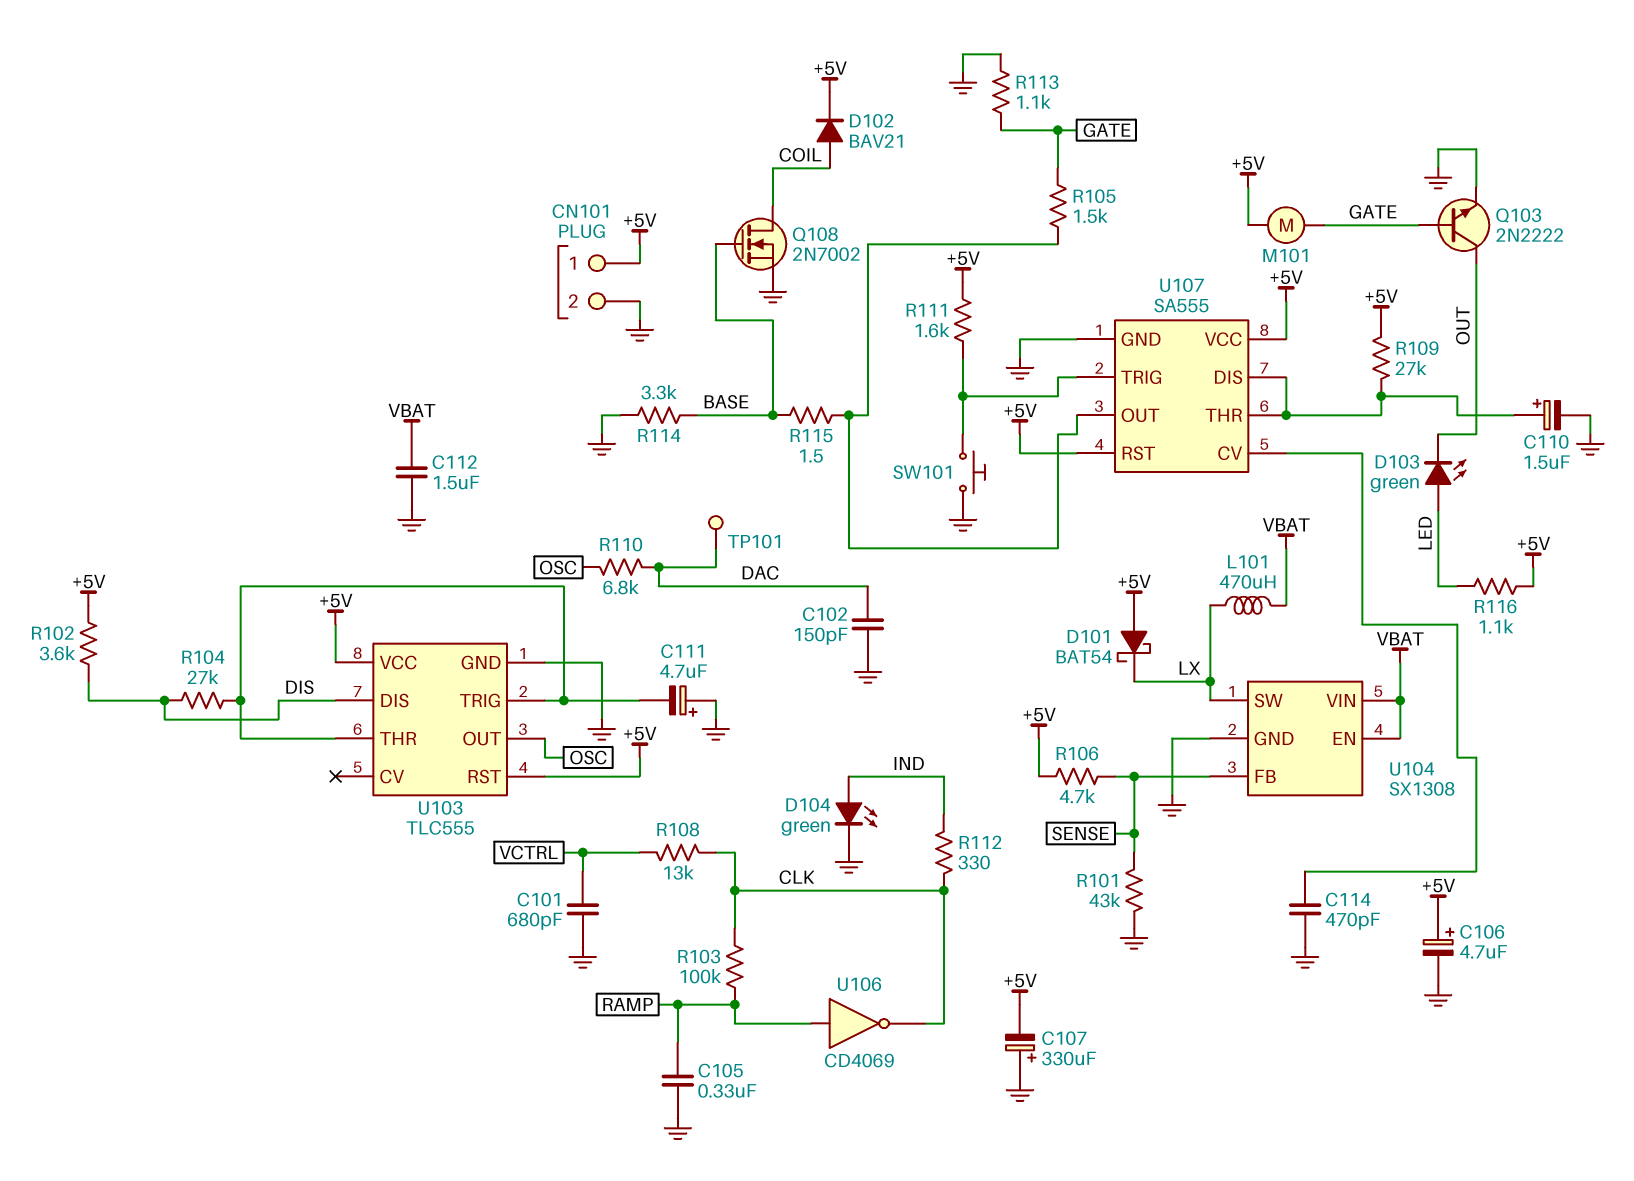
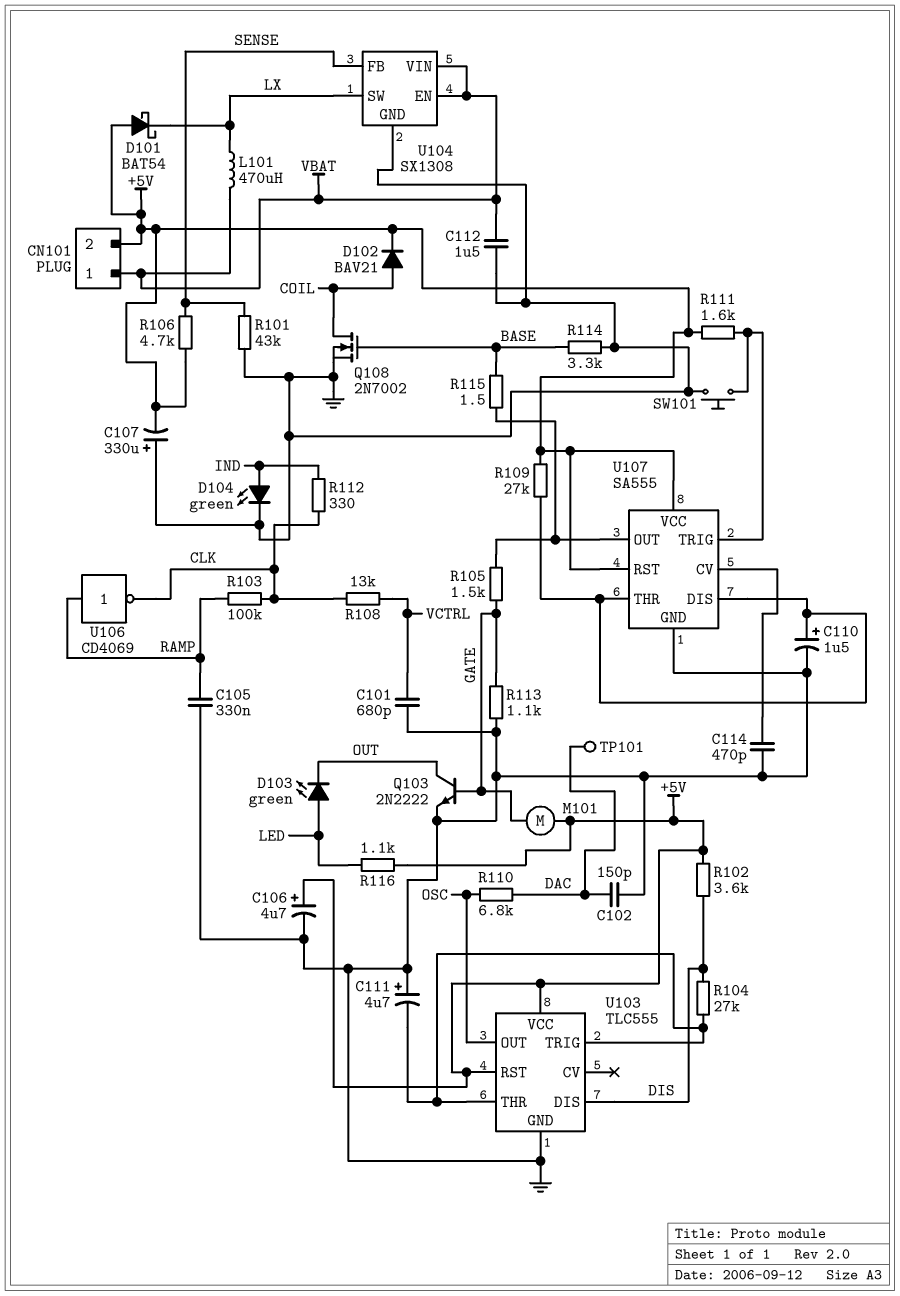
CN101 pin 1: +5V -> VBAT
CN101 pin 2: GND -> +5V

